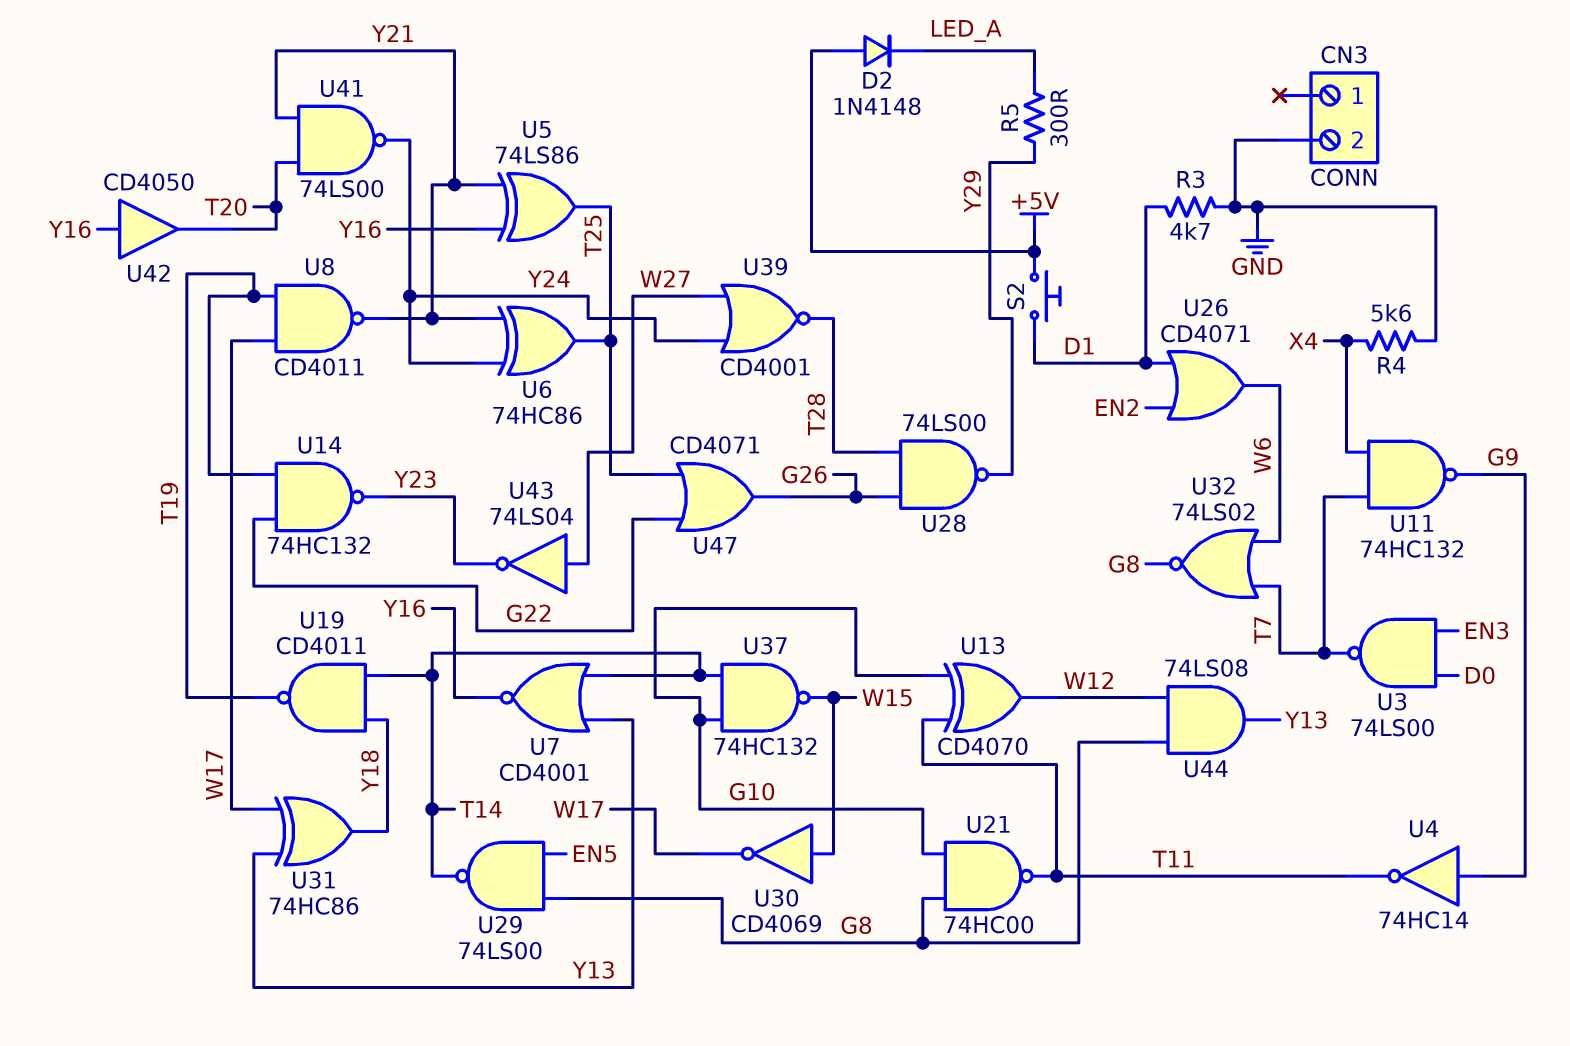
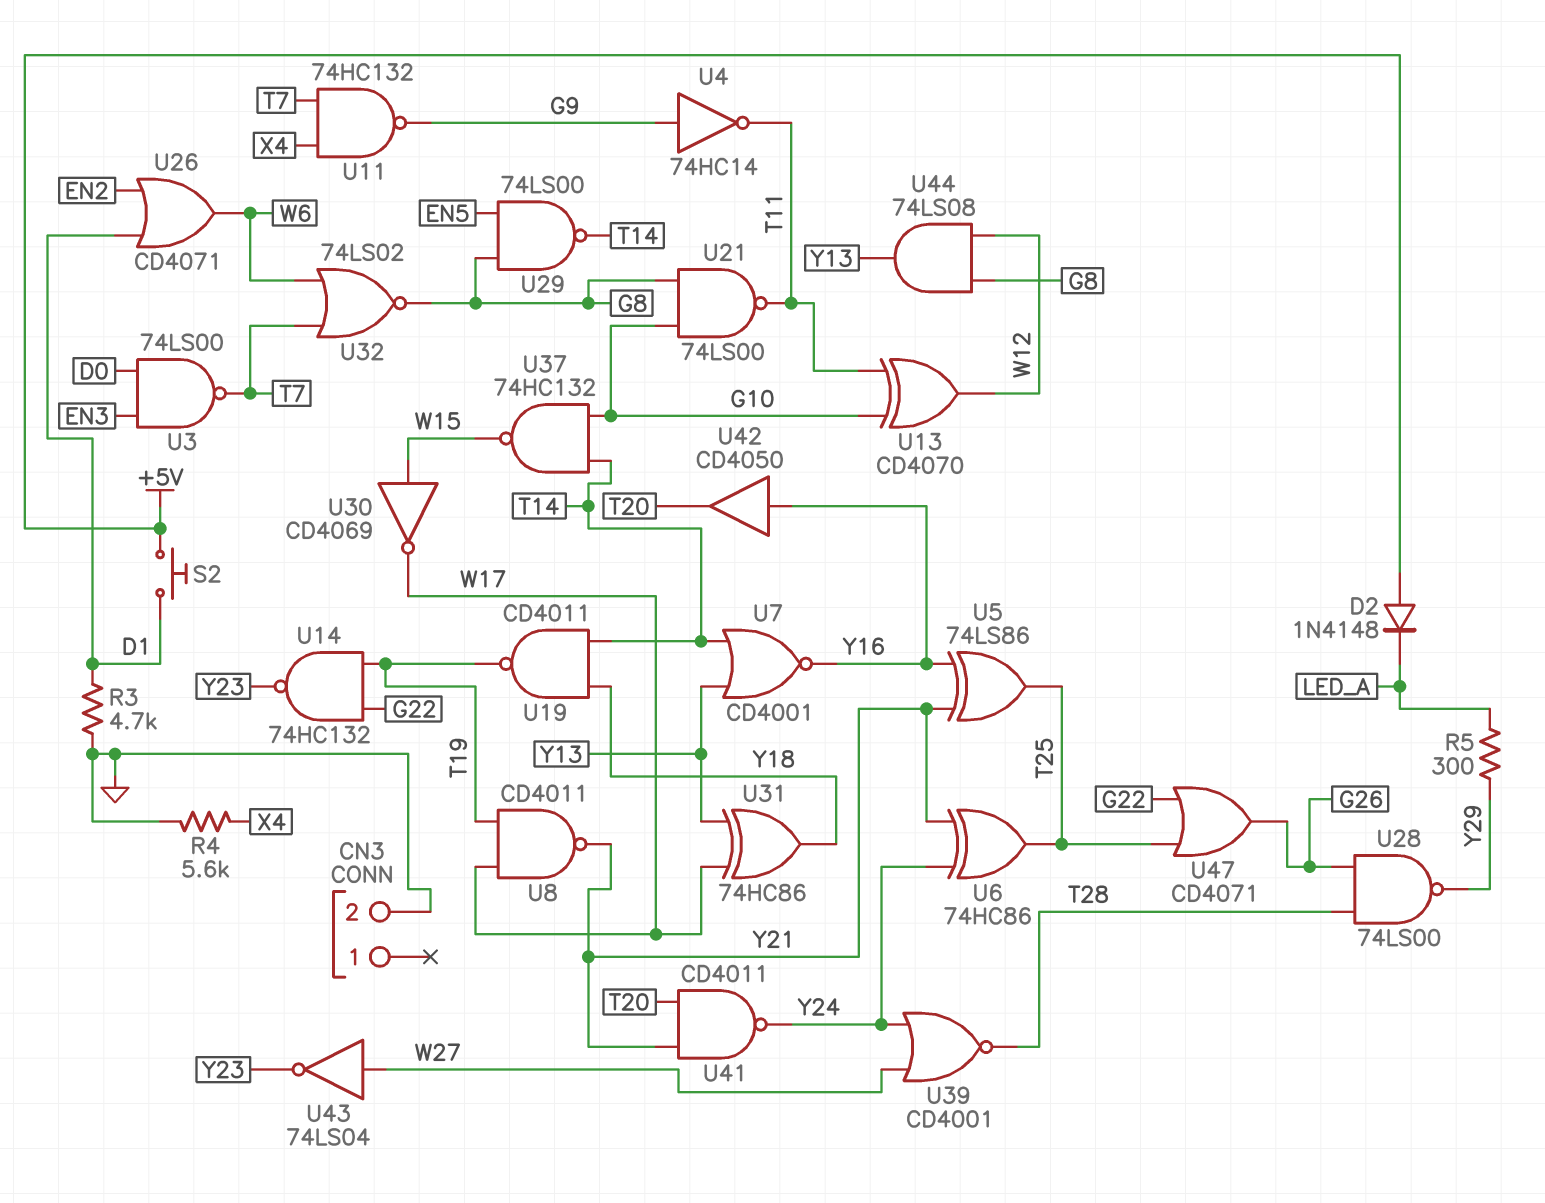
U21: NAND 74HC00 (in G8, in G10, out T11) -> NAND 74LS00 (in G8, in G10, out T11)
U41: NAND 74LS00 (in T20, in Y21, out Y24) -> NAND CD4011 (in T20, in Y21, out Y24)

